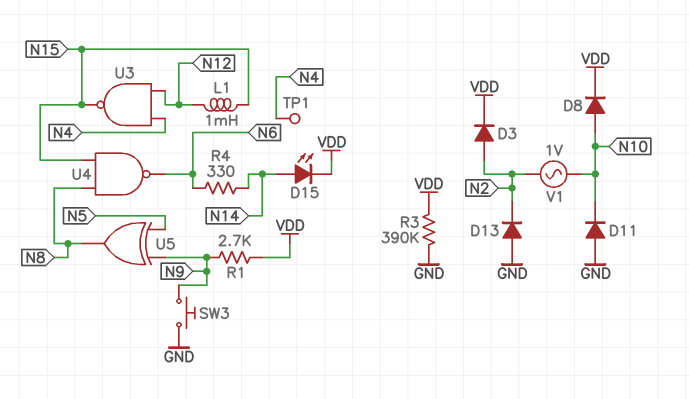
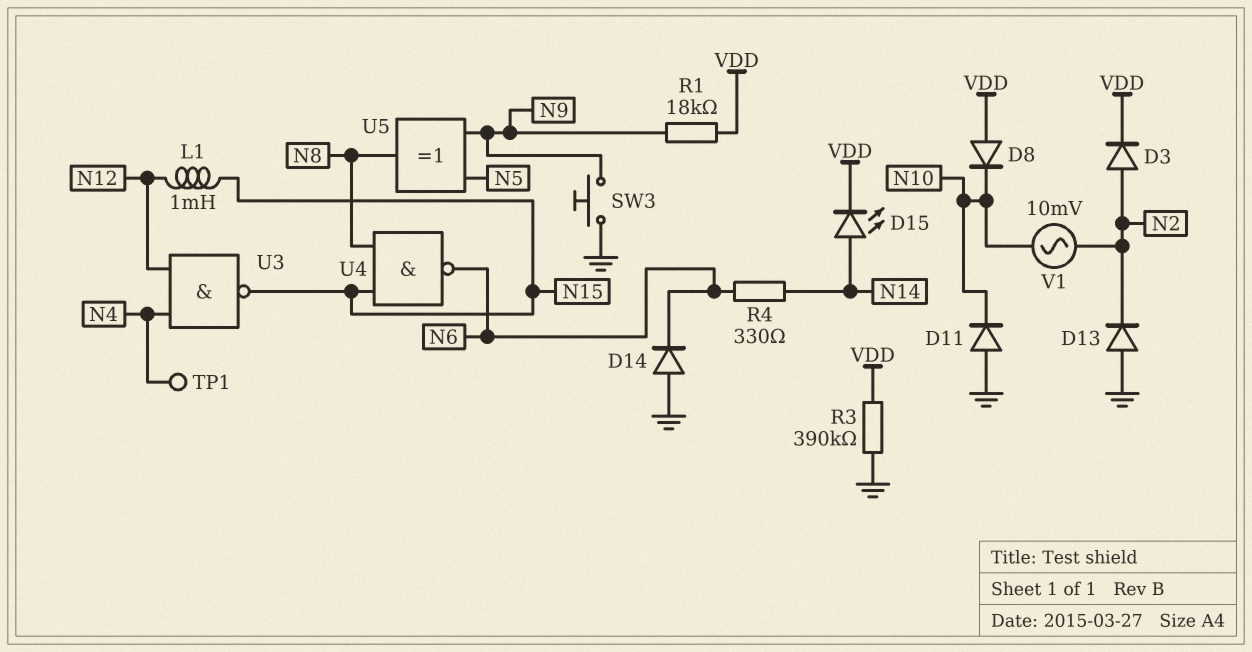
D8: diode (A N10, K VDD) -> diode (A VDD, K N10)
D14: none -> diode (A GND, K N6)
R1: 2.7k (N9, VDD) -> 18k (N9, VDD)
V1: AC 1V (N2, N10) -> AC 10mV (N2, N10)

